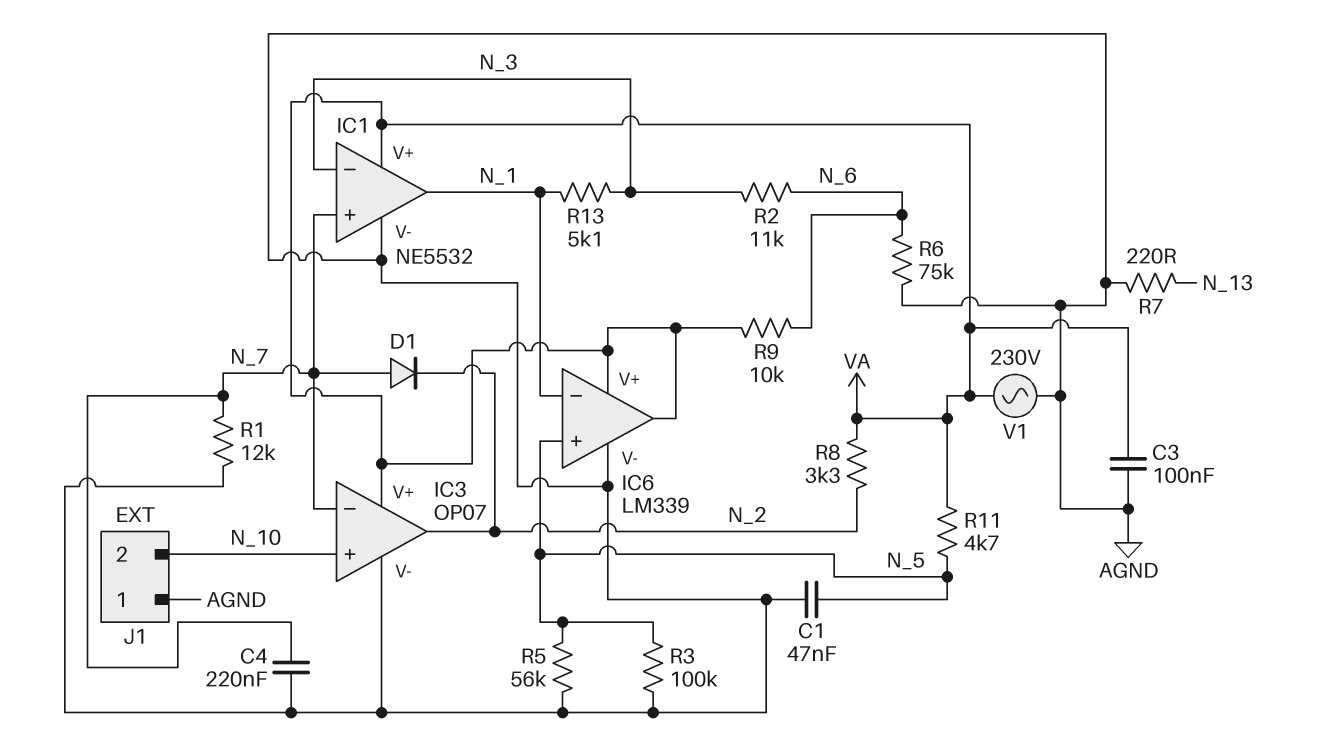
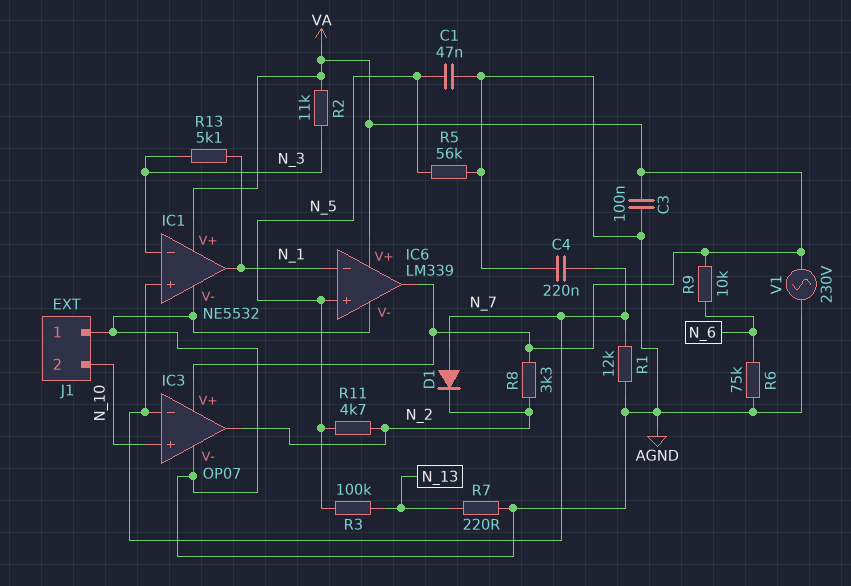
R2: 11k (N_3, N_6) -> 11k (N_3, VA)
R3: 100k (AGND, N_5) -> 100k (N_5, N_13)
R11: 4.7k (N_5, VA) -> 4.7k (N_2, N_5)

